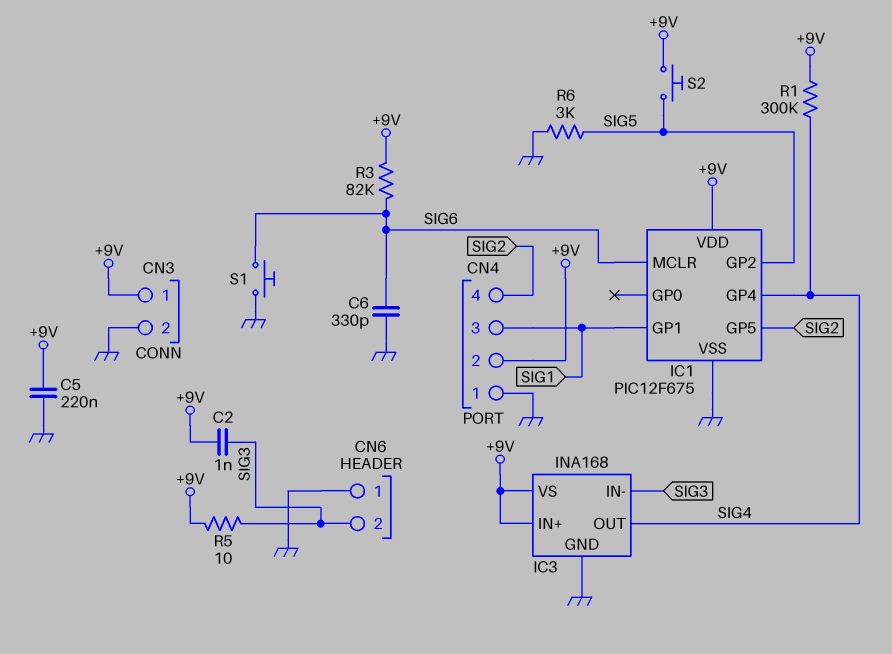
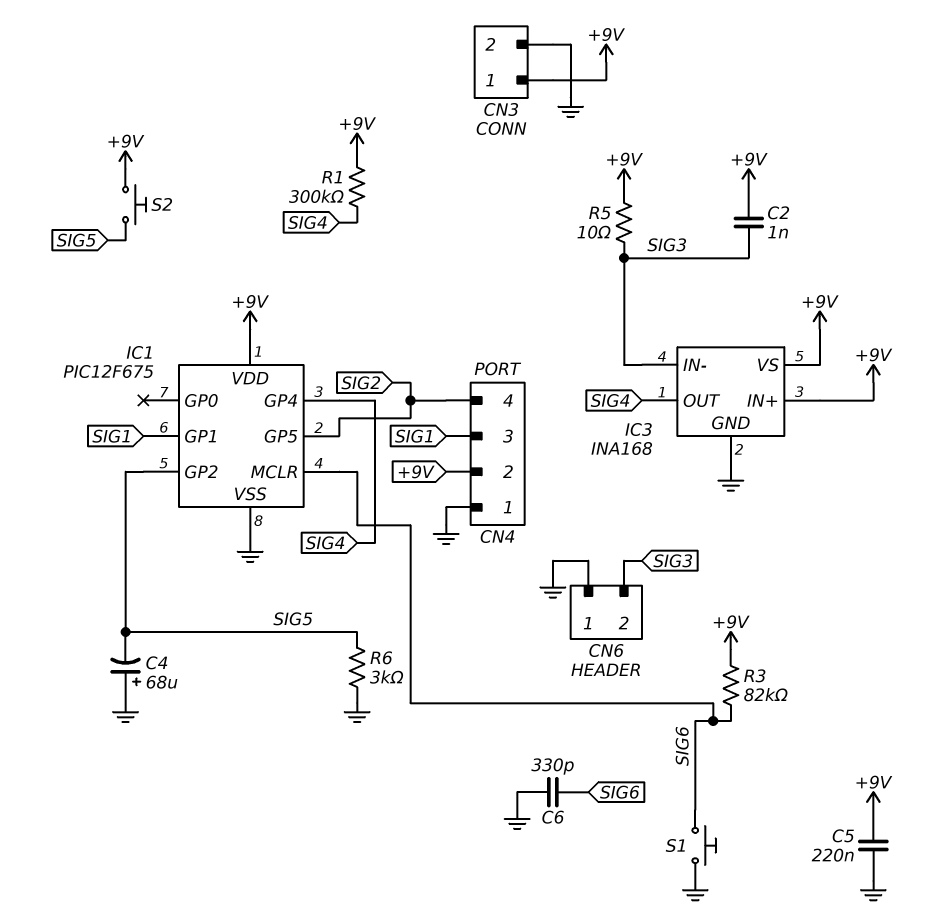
C4: none -> 68uF (plus GND, minus SIG5)

